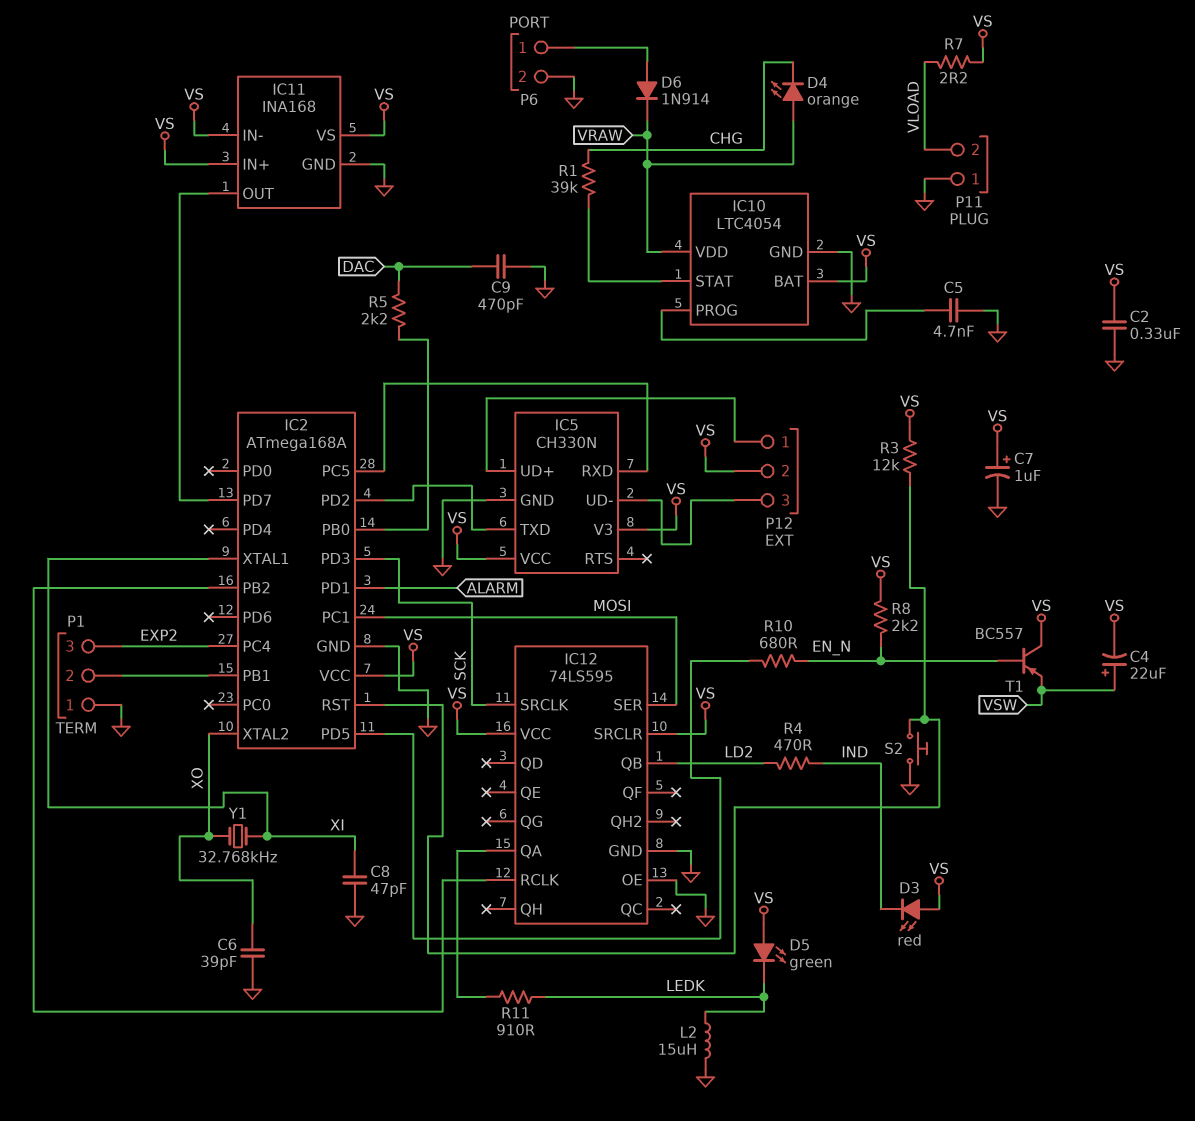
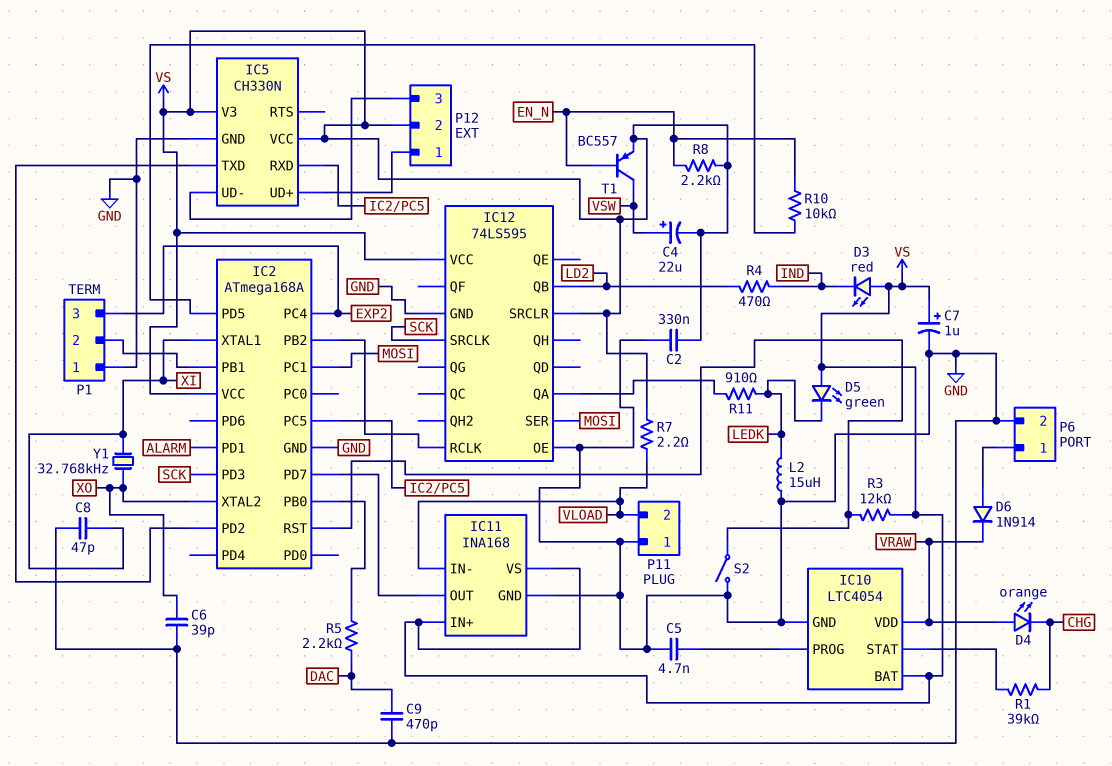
IC11 pin IN-: VS -> VLOAD
R10: 680 (EN_N, IC2/PD5) -> 10k (EN_N, IC2/PD5)
S2: button (GND, IC2/RST) -> switch (GND, IC2/RST)
T1: PNP BC557 (B EN_N, C VS, E VSW) -> PNP BC557 (B EN_N, C VSW, E VS)

